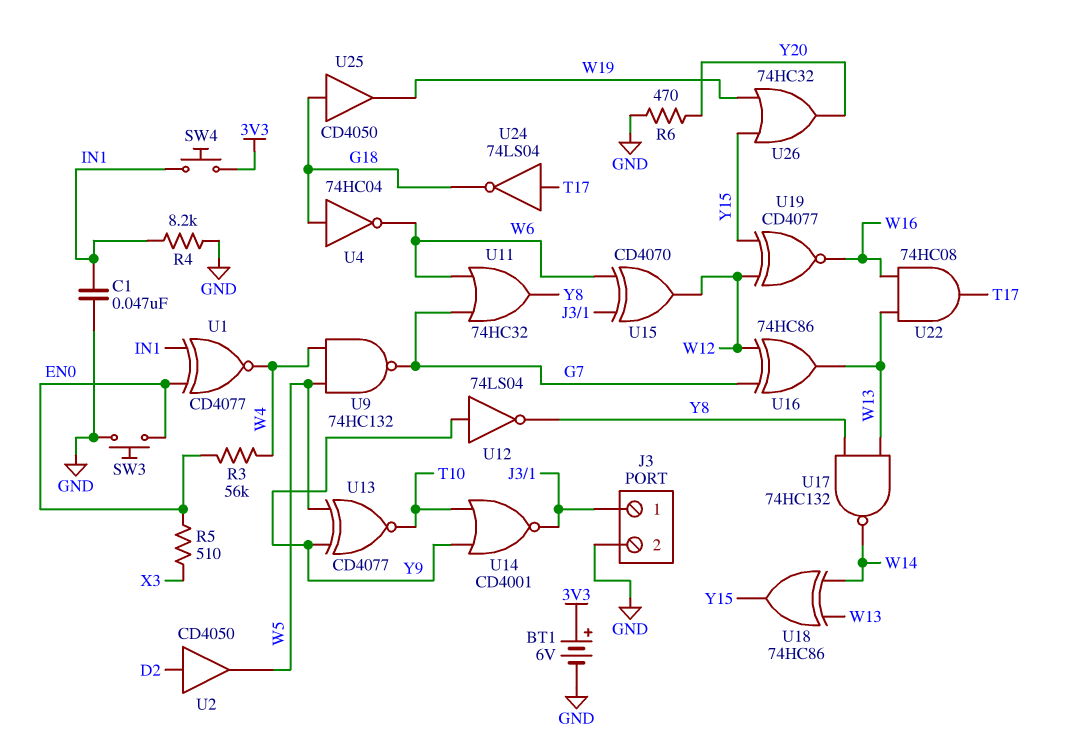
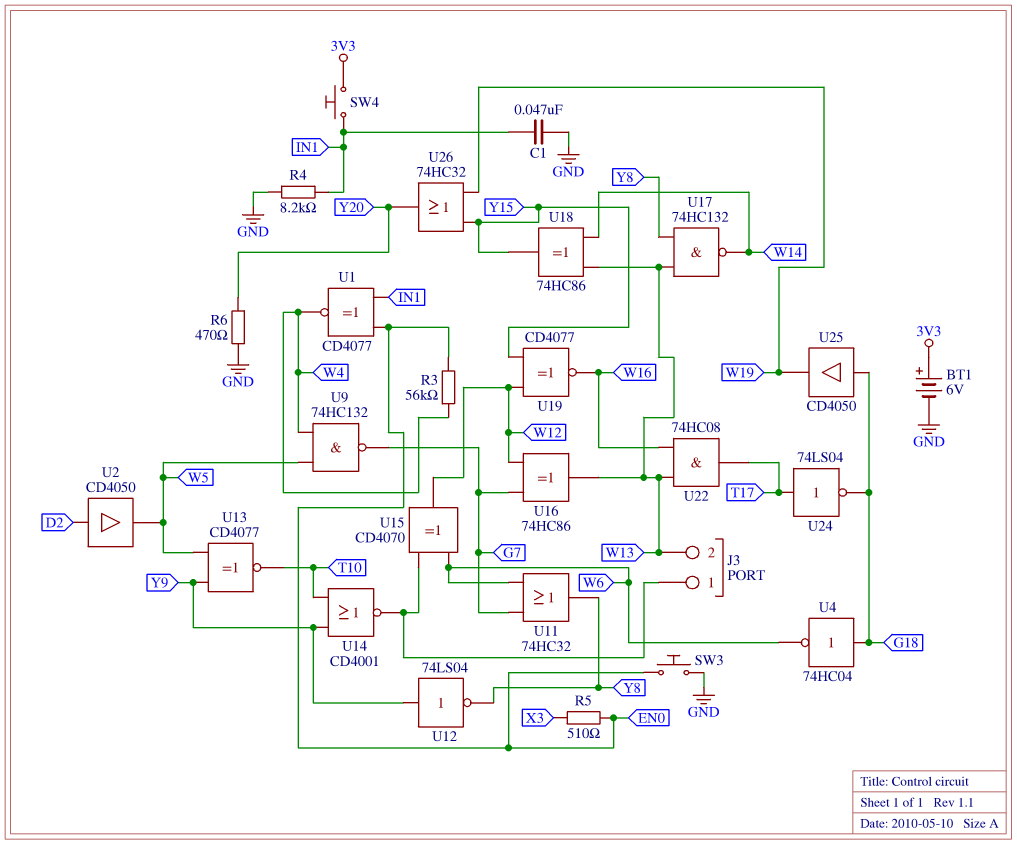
J3 pin 2: GND -> W13

